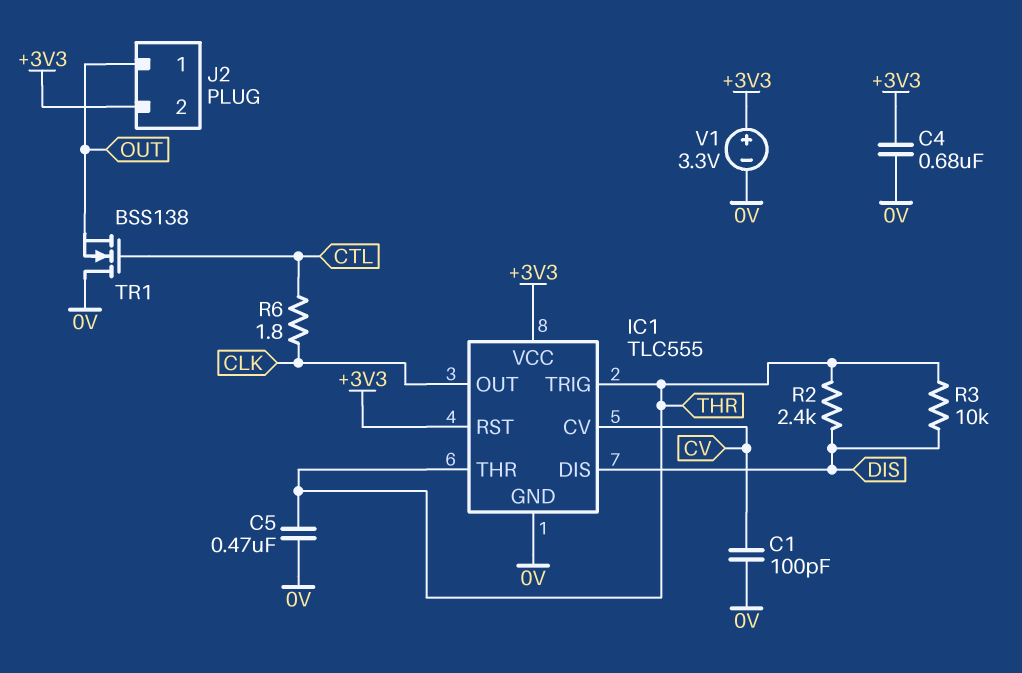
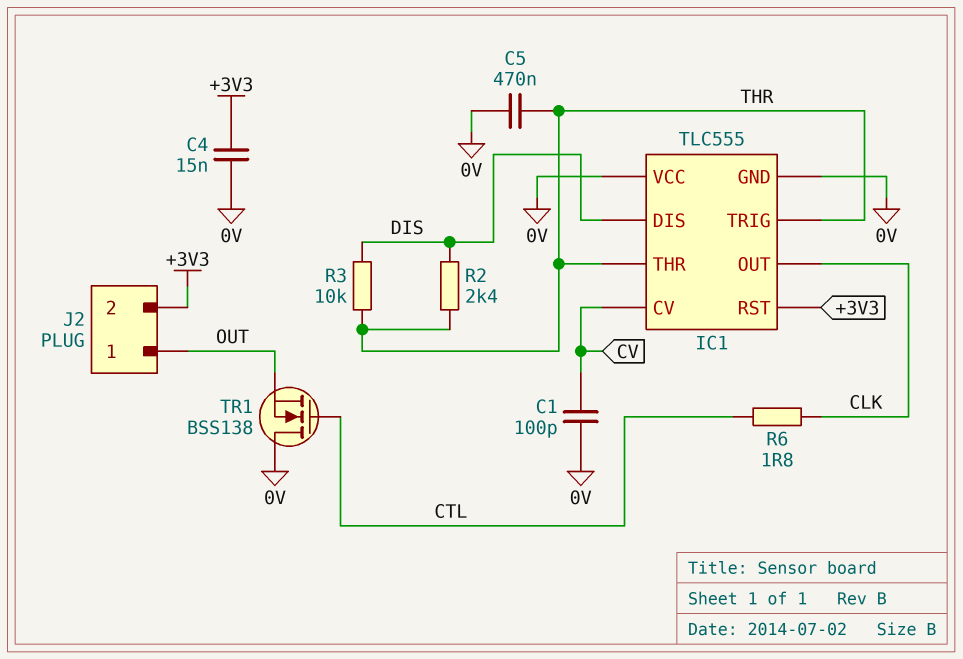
C4: 680nF (+3V3, 0V) -> 15nF (+3V3, 0V)
IC1 pin VCC: +3V3 -> 0V
V1: 3.3V (plus +3V3, minus 0V) -> none

